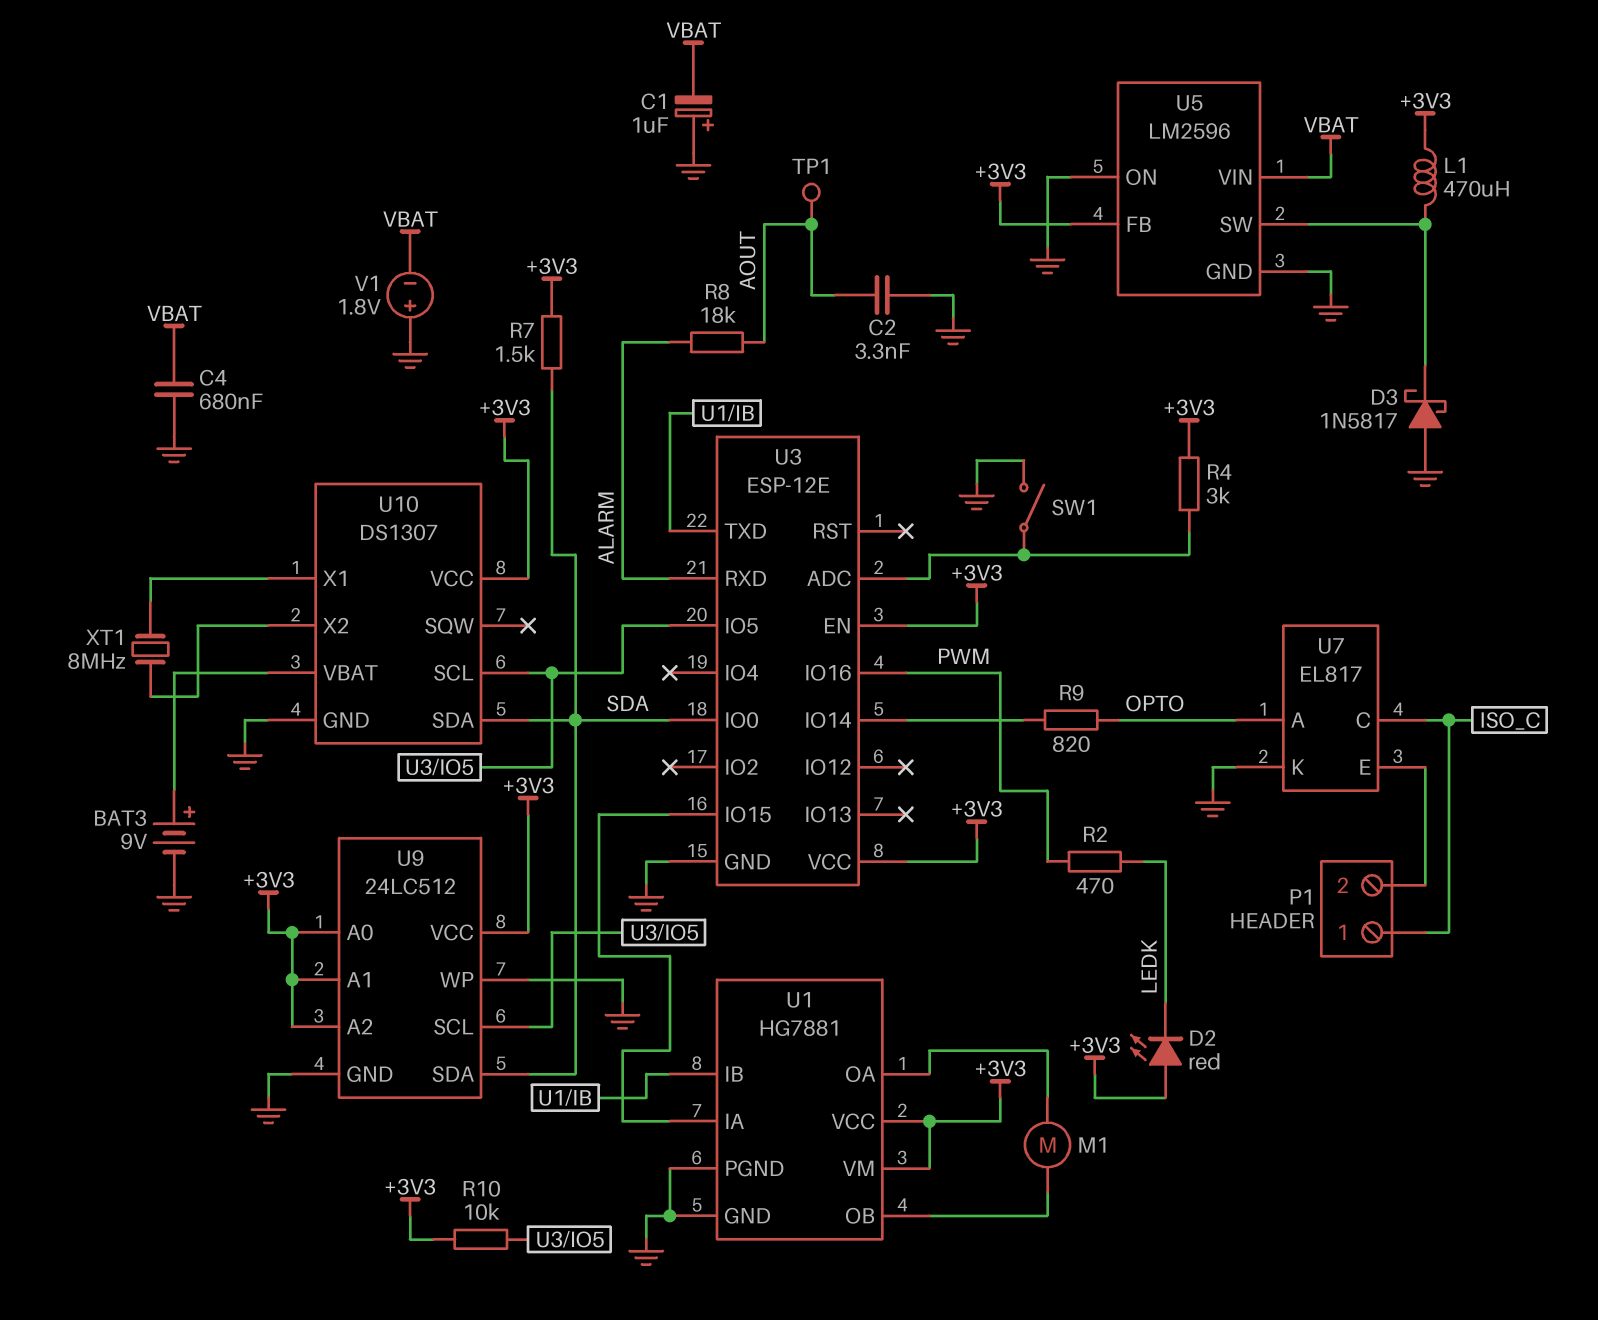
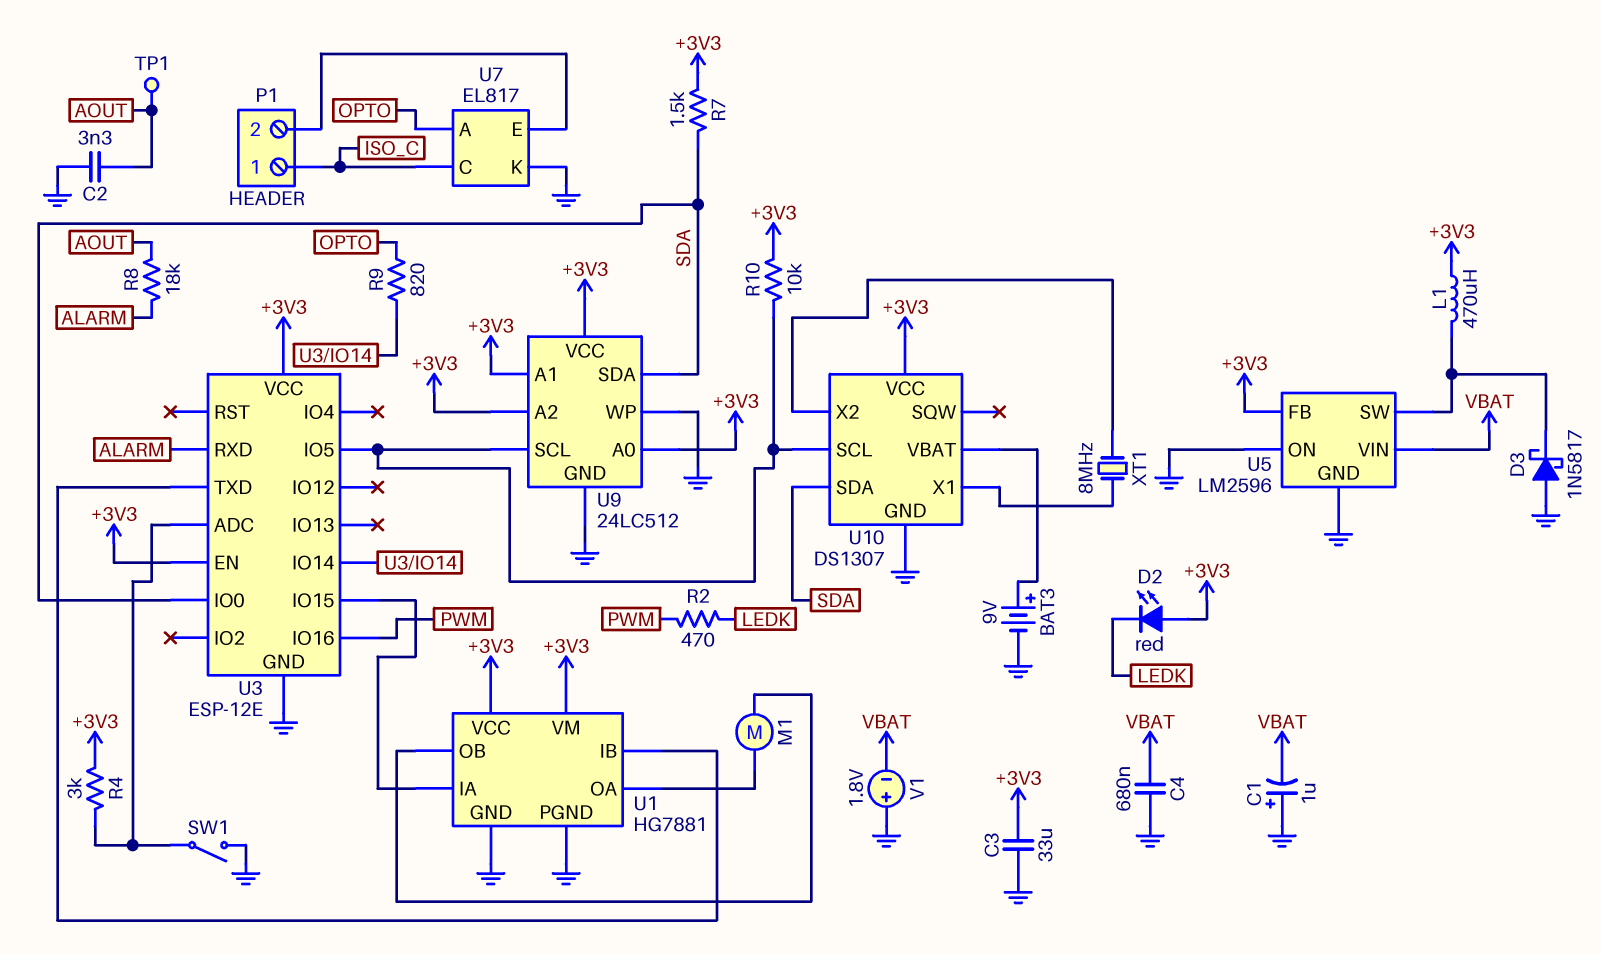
C3: none -> 33uF (+3V3, GND)

